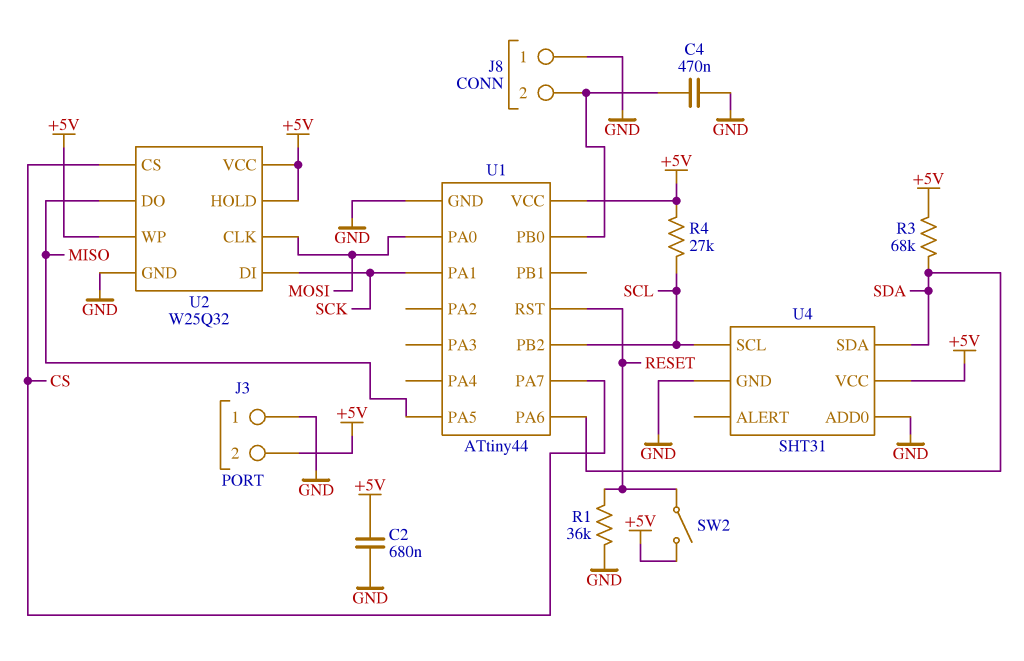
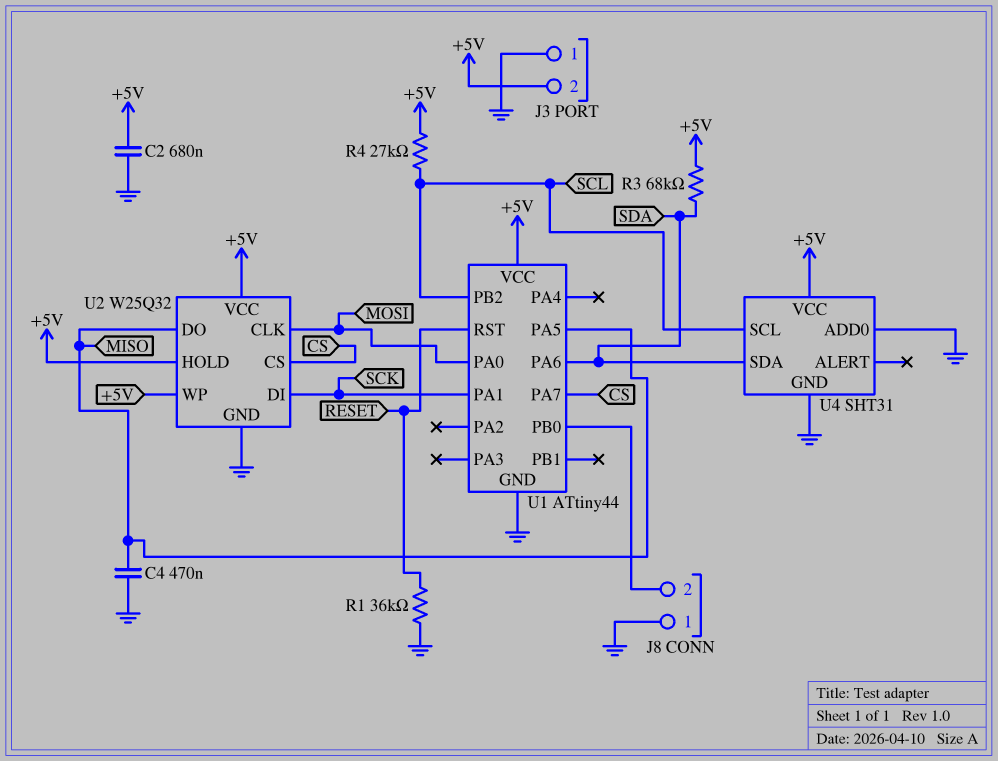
C4: 470nF (GND, J8/2) -> 470nF (GND, MISO)
SW2: switch (+5V, RESET) -> none

